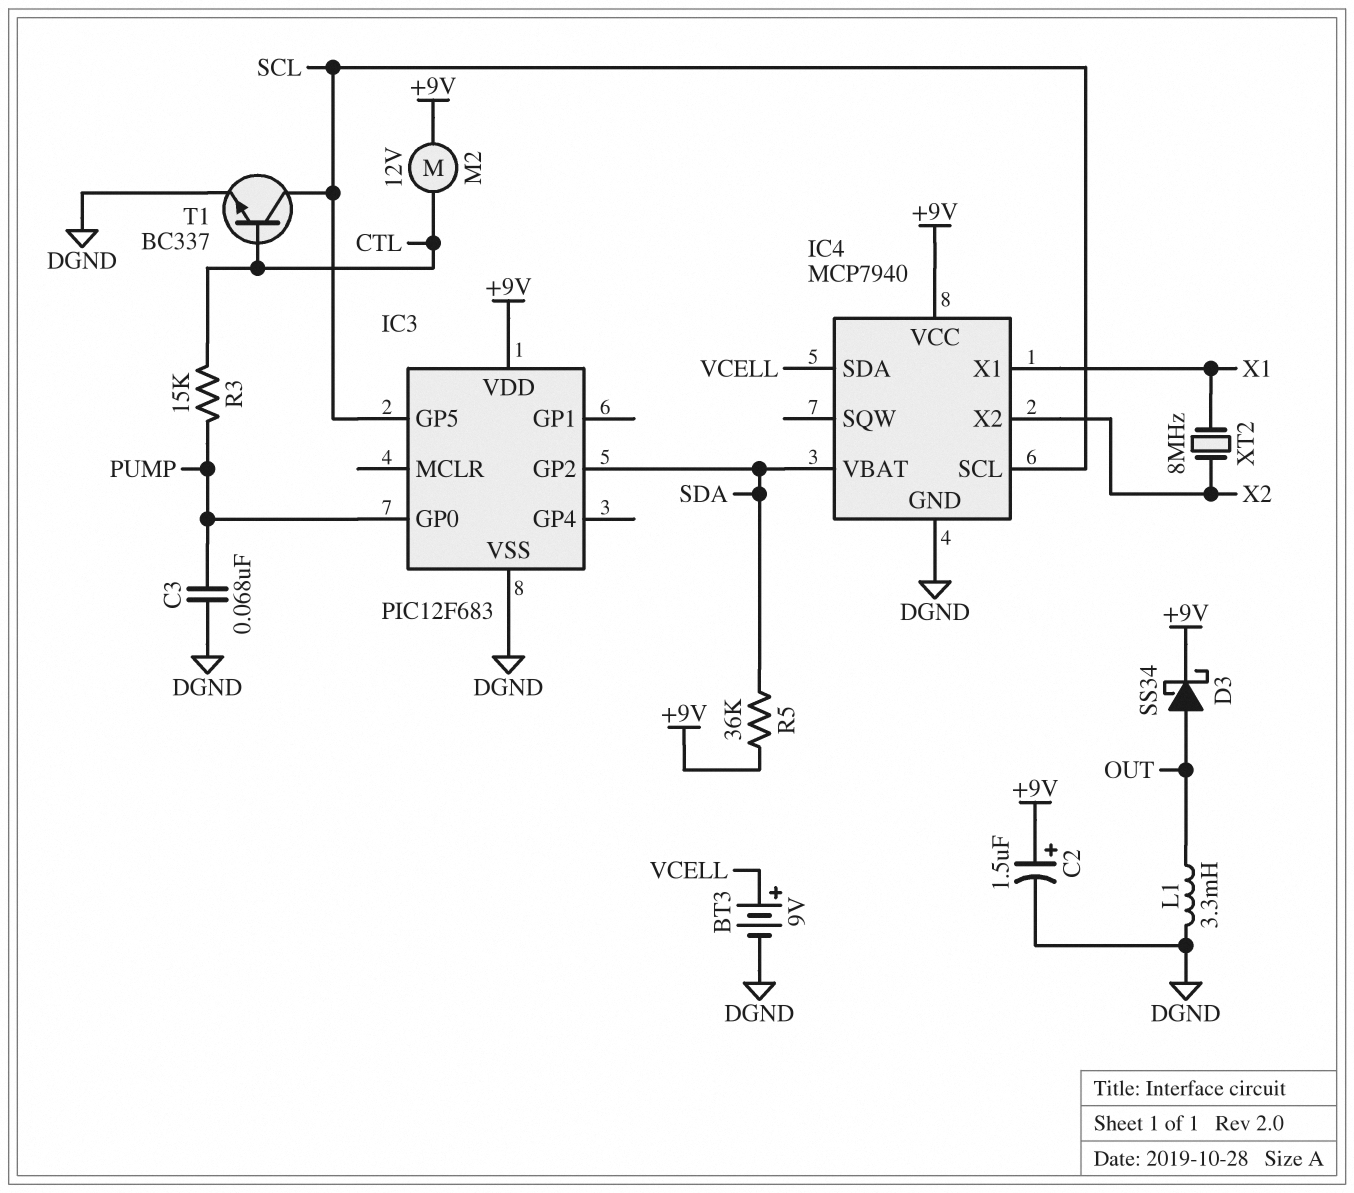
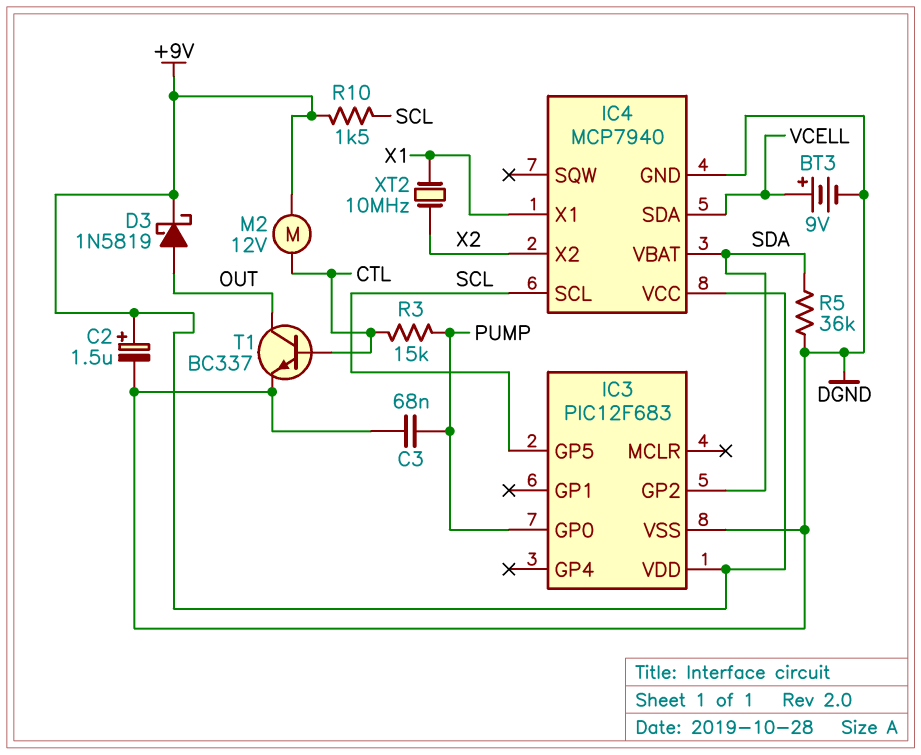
D3: schottky SS34 (A OUT, K +9V) -> schottky 1N5819 (A OUT, K +9V)
L1: 3.3mH (DGND, OUT) -> none
R5: 36k (+9V, SDA) -> 36k (DGND, SDA)
R10: none -> 1.5k (+9V, SCL)
T1: NPN BC337 (B CTL, C SCL, E DGND) -> NPN BC337 (B CTL, C OUT, E DGND)
XT2: 8MHz (X1, X2) -> 10MHz (X1, X2)

